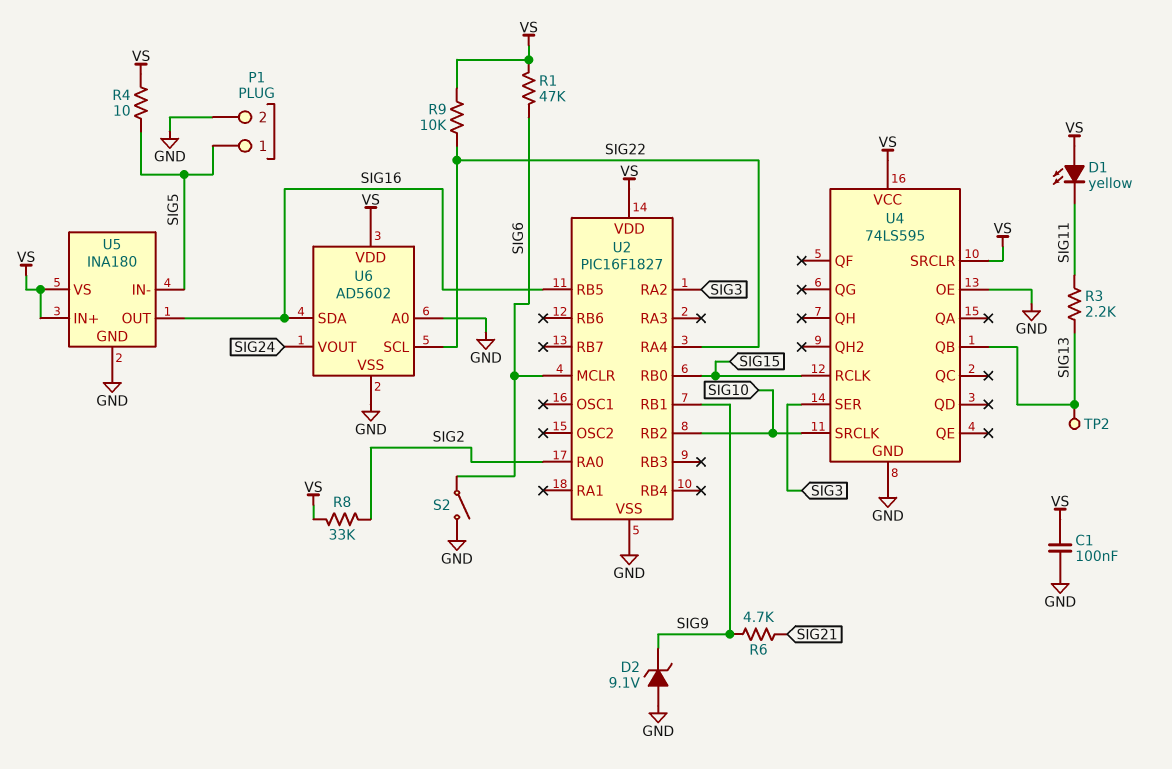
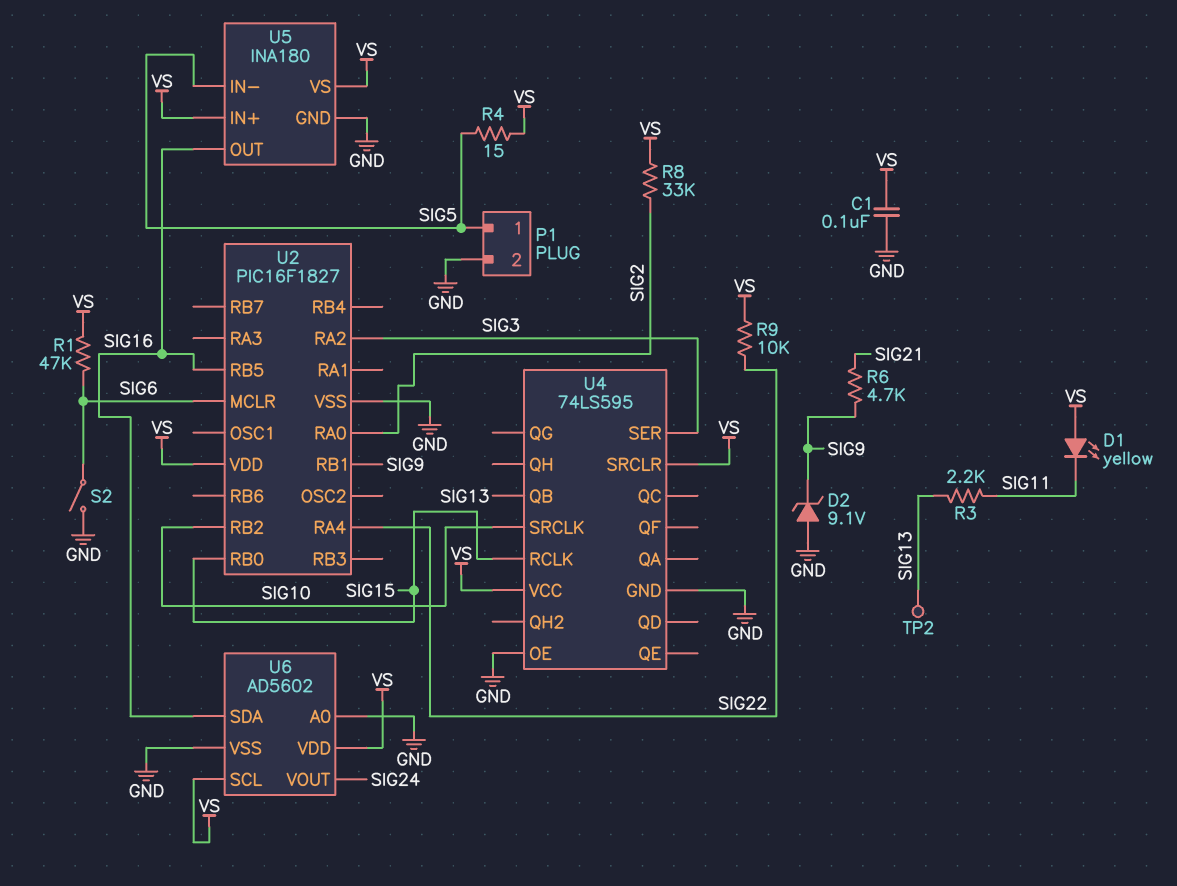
R4: 10 (SIG5, VS) -> 15 (SIG5, VS)
U6 pin SCL: SIG22 -> VS

